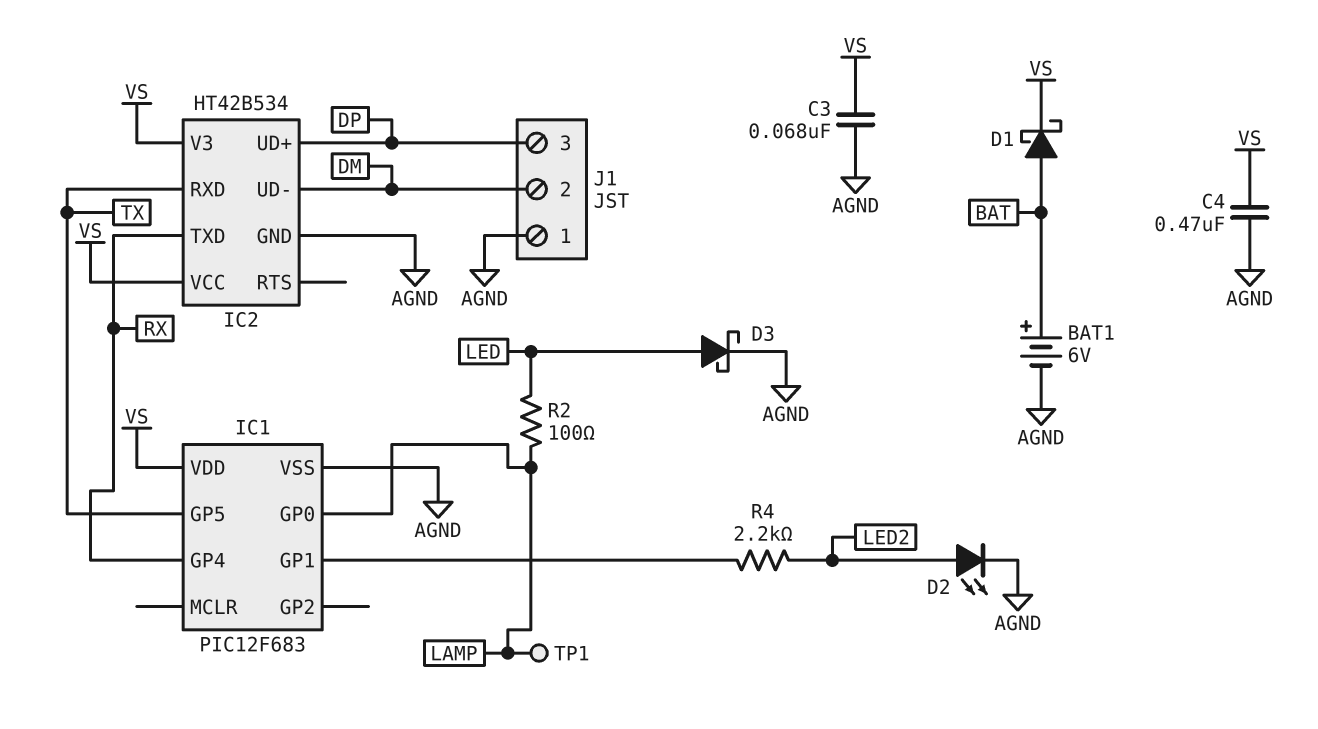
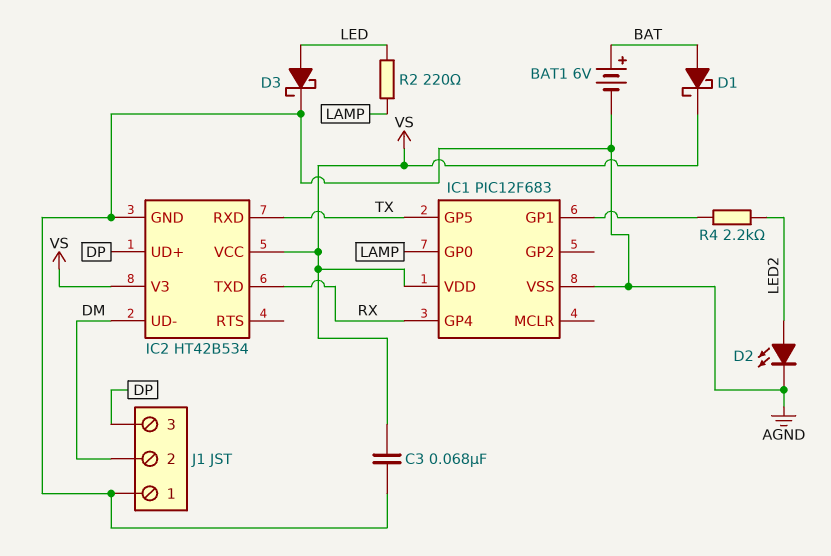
C4: 470nF (AGND, VS) -> none
R2: 100 (LAMP, LED) -> 220 (LAMP, LED)
TP1: test point (LAMP) -> none

